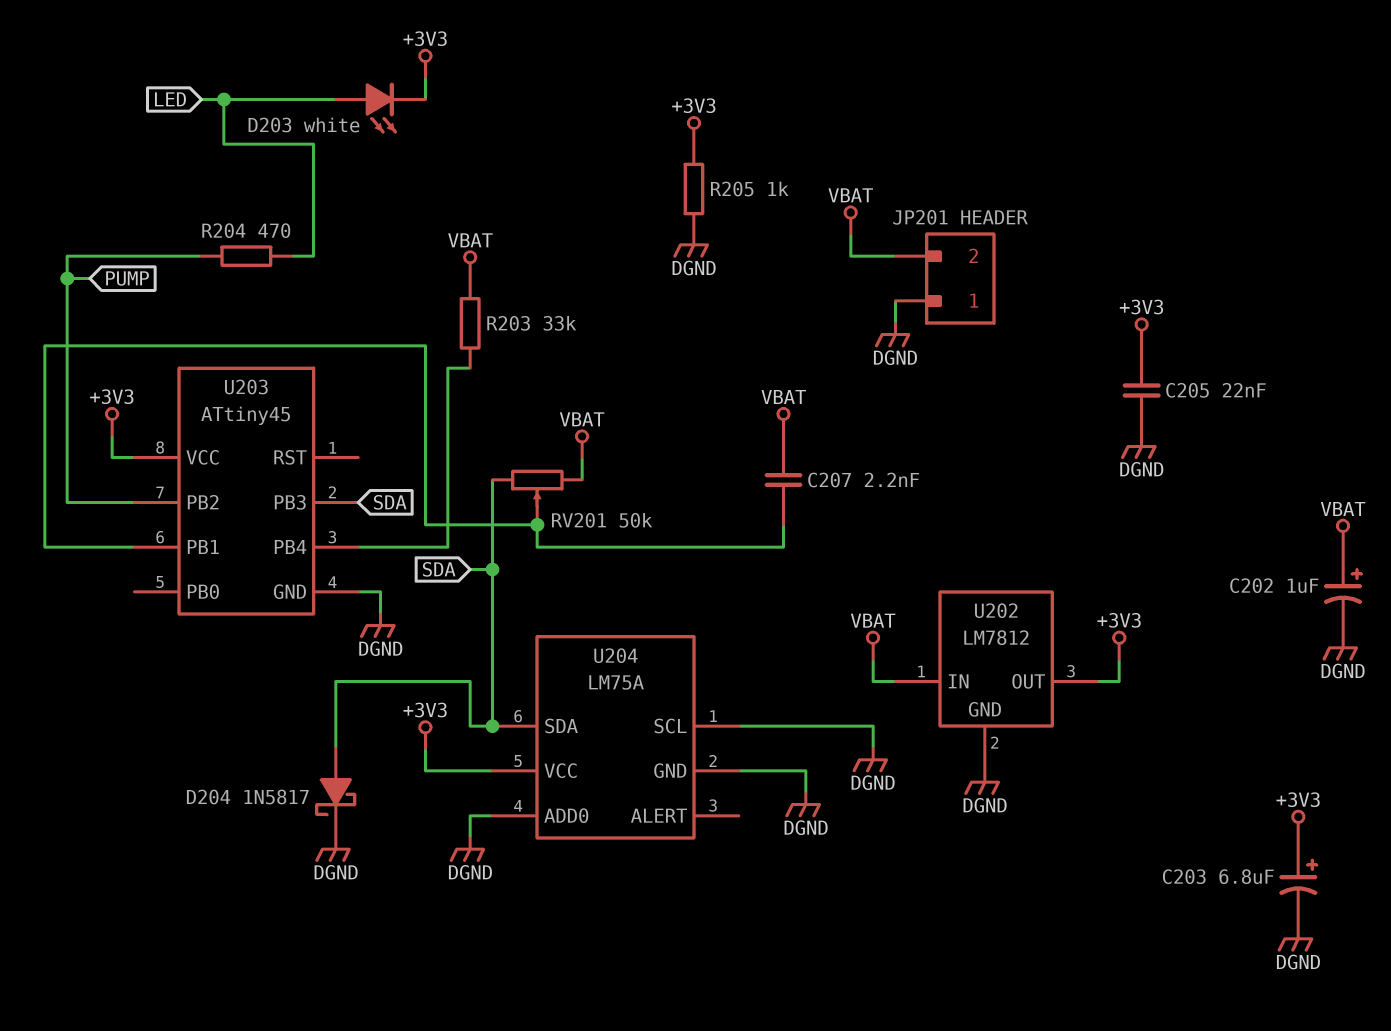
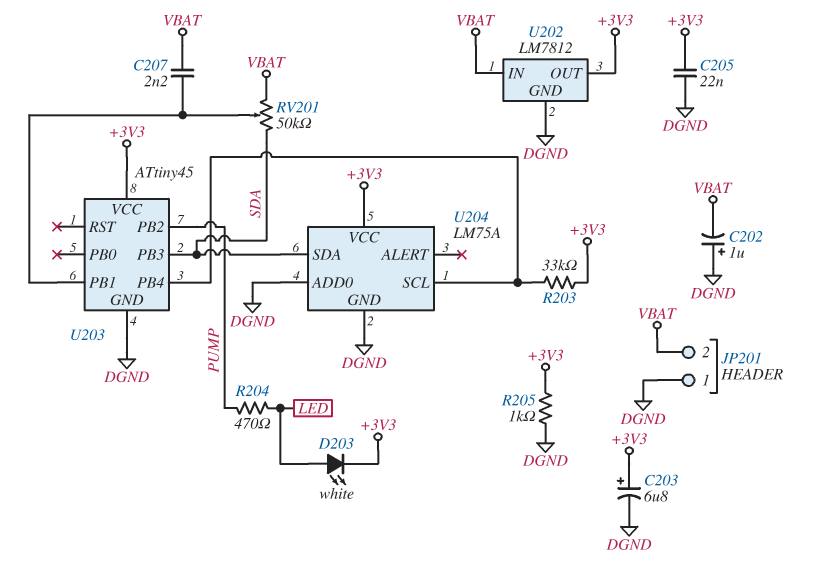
C202: 1uF (plus VBAT, minus DGND) -> 1uF (plus DGND, minus VBAT)
D204: schottky 1N5817 (A SDA, K DGND) -> none
R203: 33k (U203/PB4, VBAT) -> 33k (+3V3, U203/PB4)
U204 pin SCL: DGND -> U203/PB4

